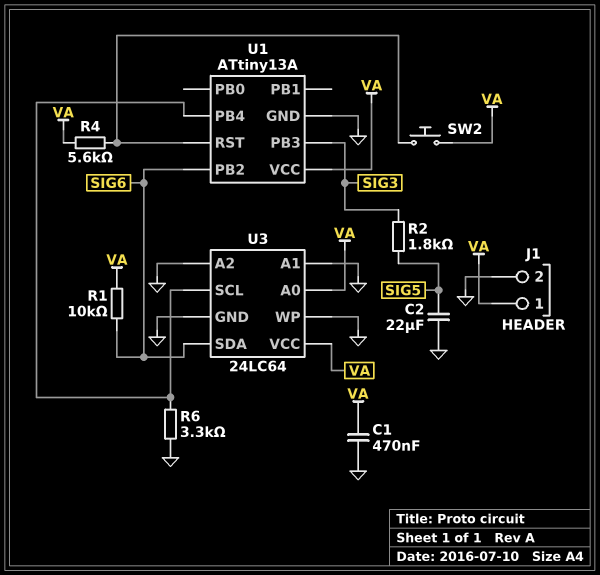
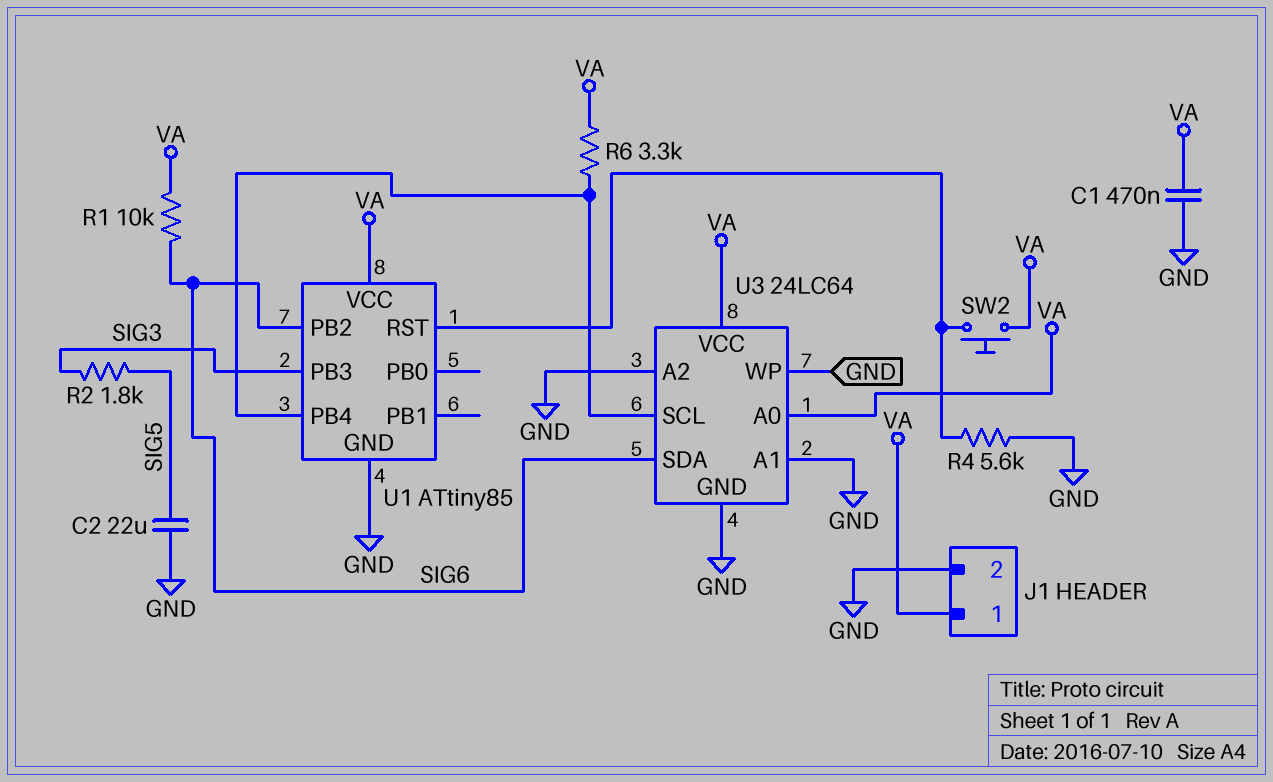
R4: 5.6k (U1/RST, VA) -> 5.6k (GND, U1/RST)
R6: 3.3k (GND, U1/PB4) -> 3.3k (U1/PB4, VA)
U1: ATtiny13A -> ATtiny85

